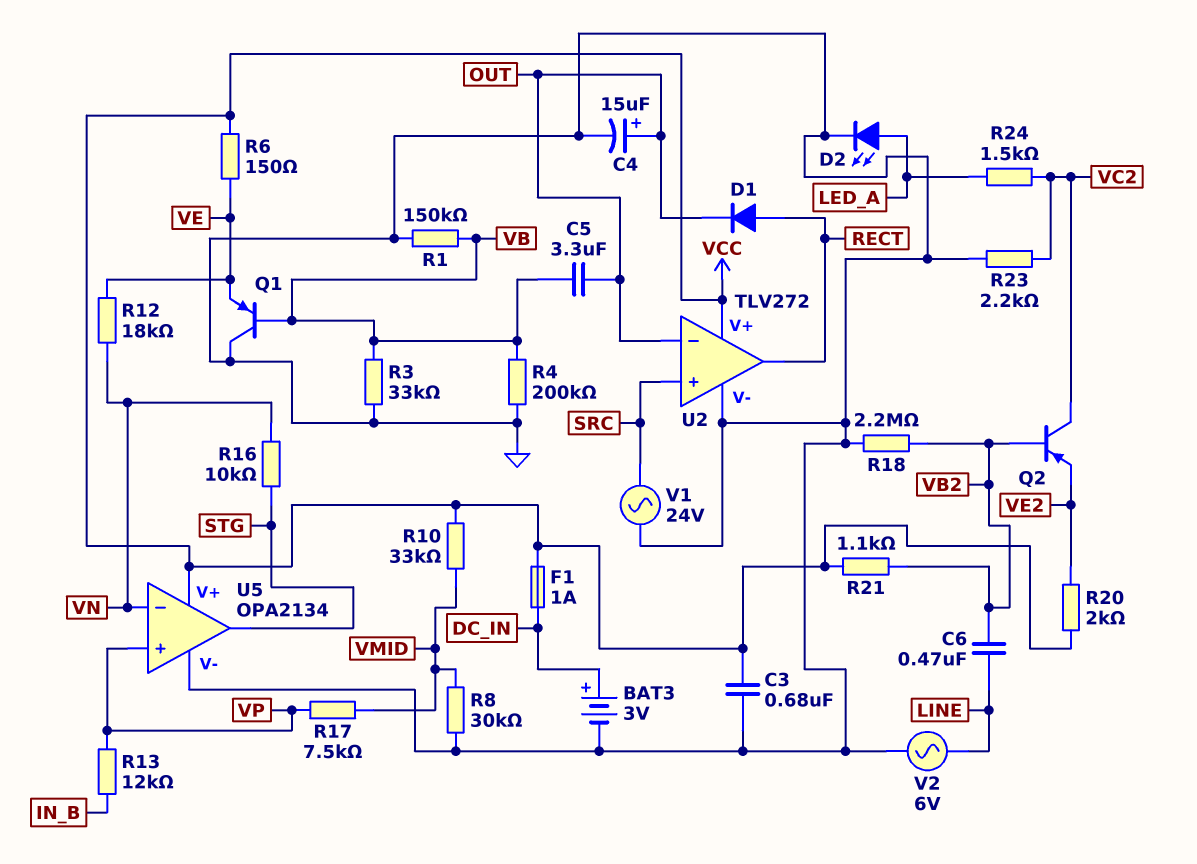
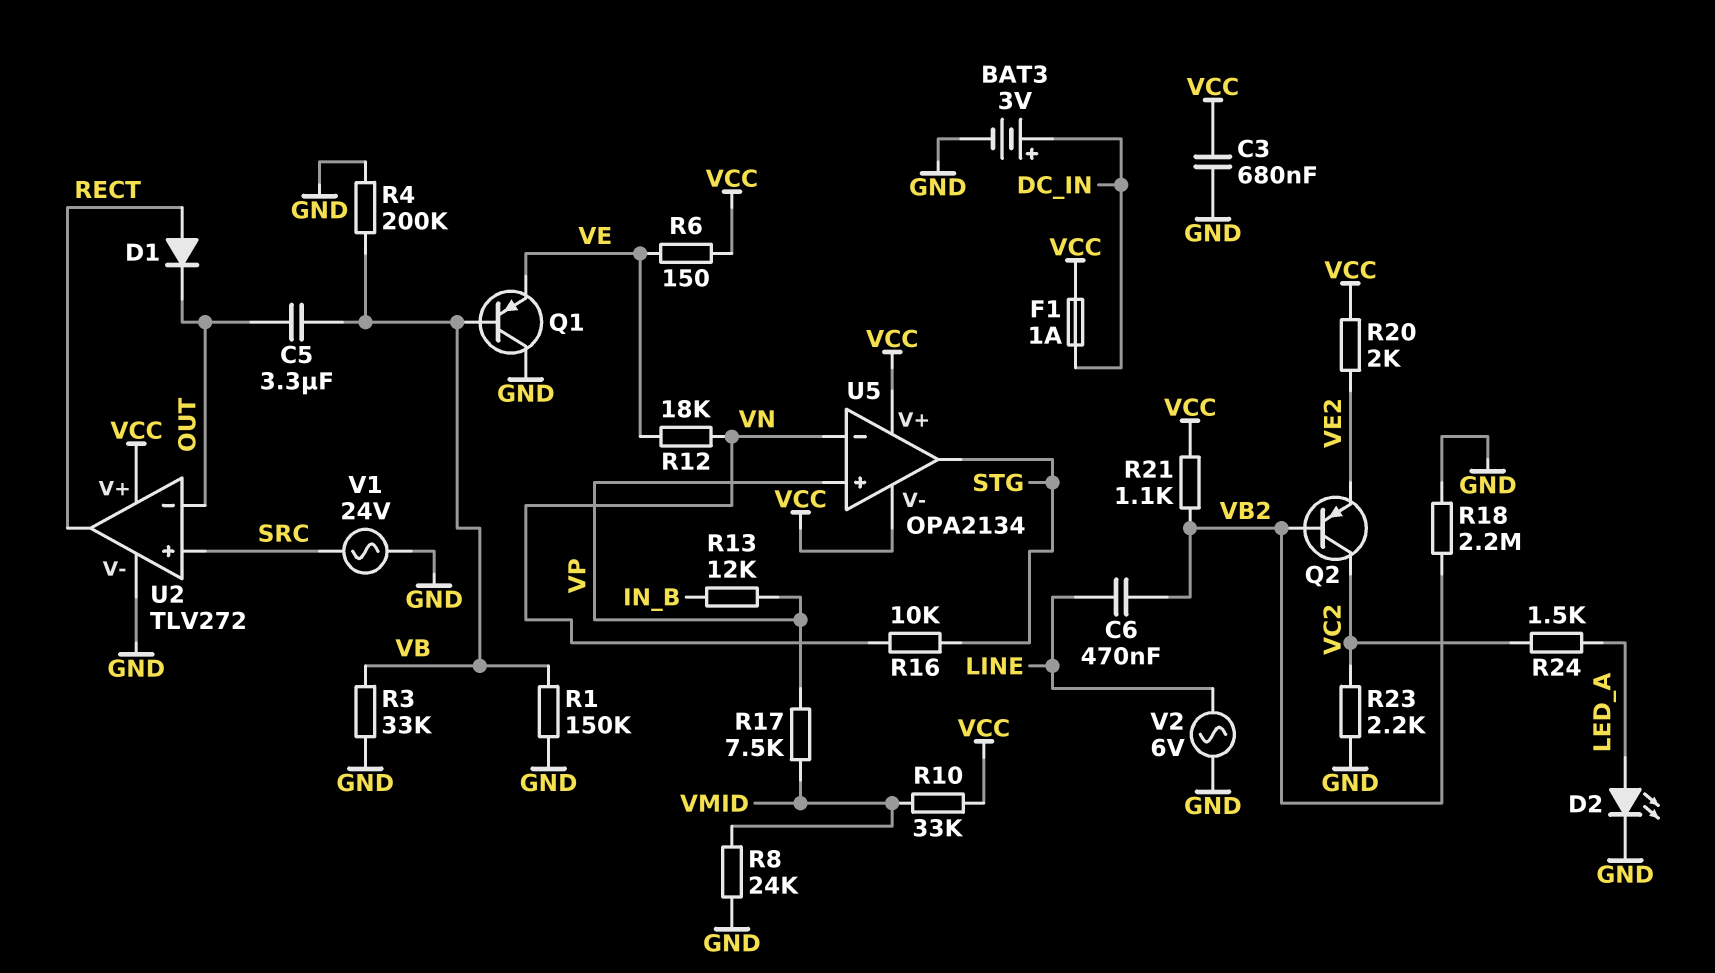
C4: 15uF (plus OUT, minus GND) -> none
R8: 30k (GND, VMID) -> 24k (GND, VMID)
U5 pin V-: GND -> VCC

